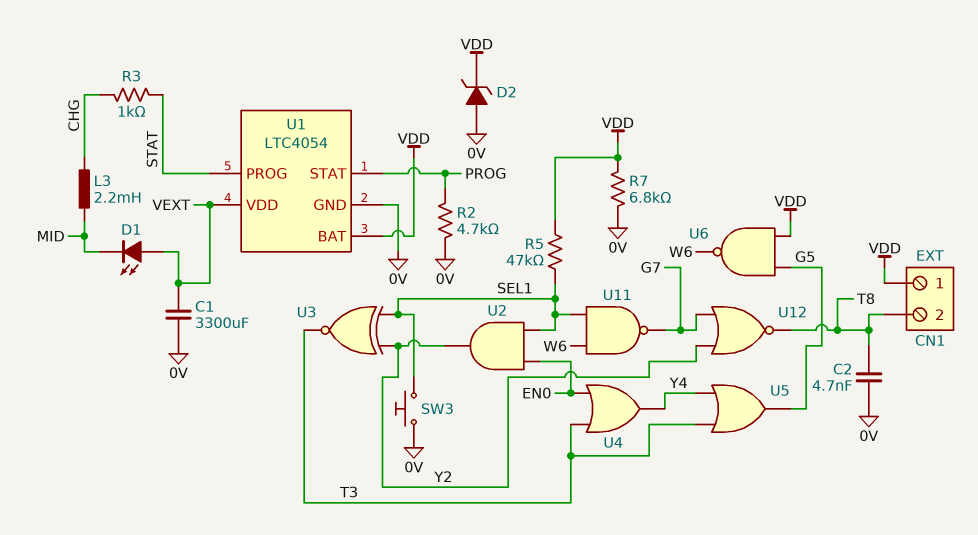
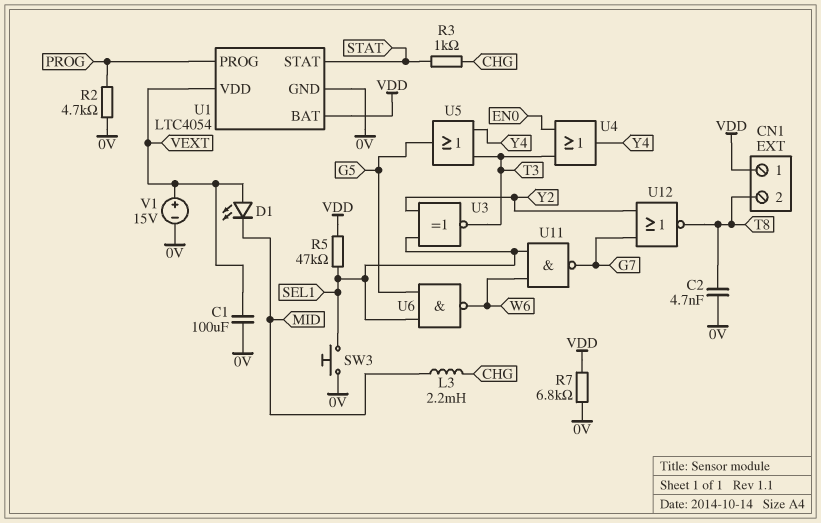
C1: 3300uF (0V, VEXT) -> 100uF (0V, VEXT)
D2: zener (A 0V, K VDD) -> none
U1 pin PROG: STAT -> PROG
U1 pin STAT: PROG -> STAT
U2: AND (in EN0, in SEL1, out Y2) -> none
U6: NAND (in G5, in VDD, out W6) -> NAND (in G5, in SEL1, out W6)
V1: none -> 15V (plus VEXT, minus 0V)

